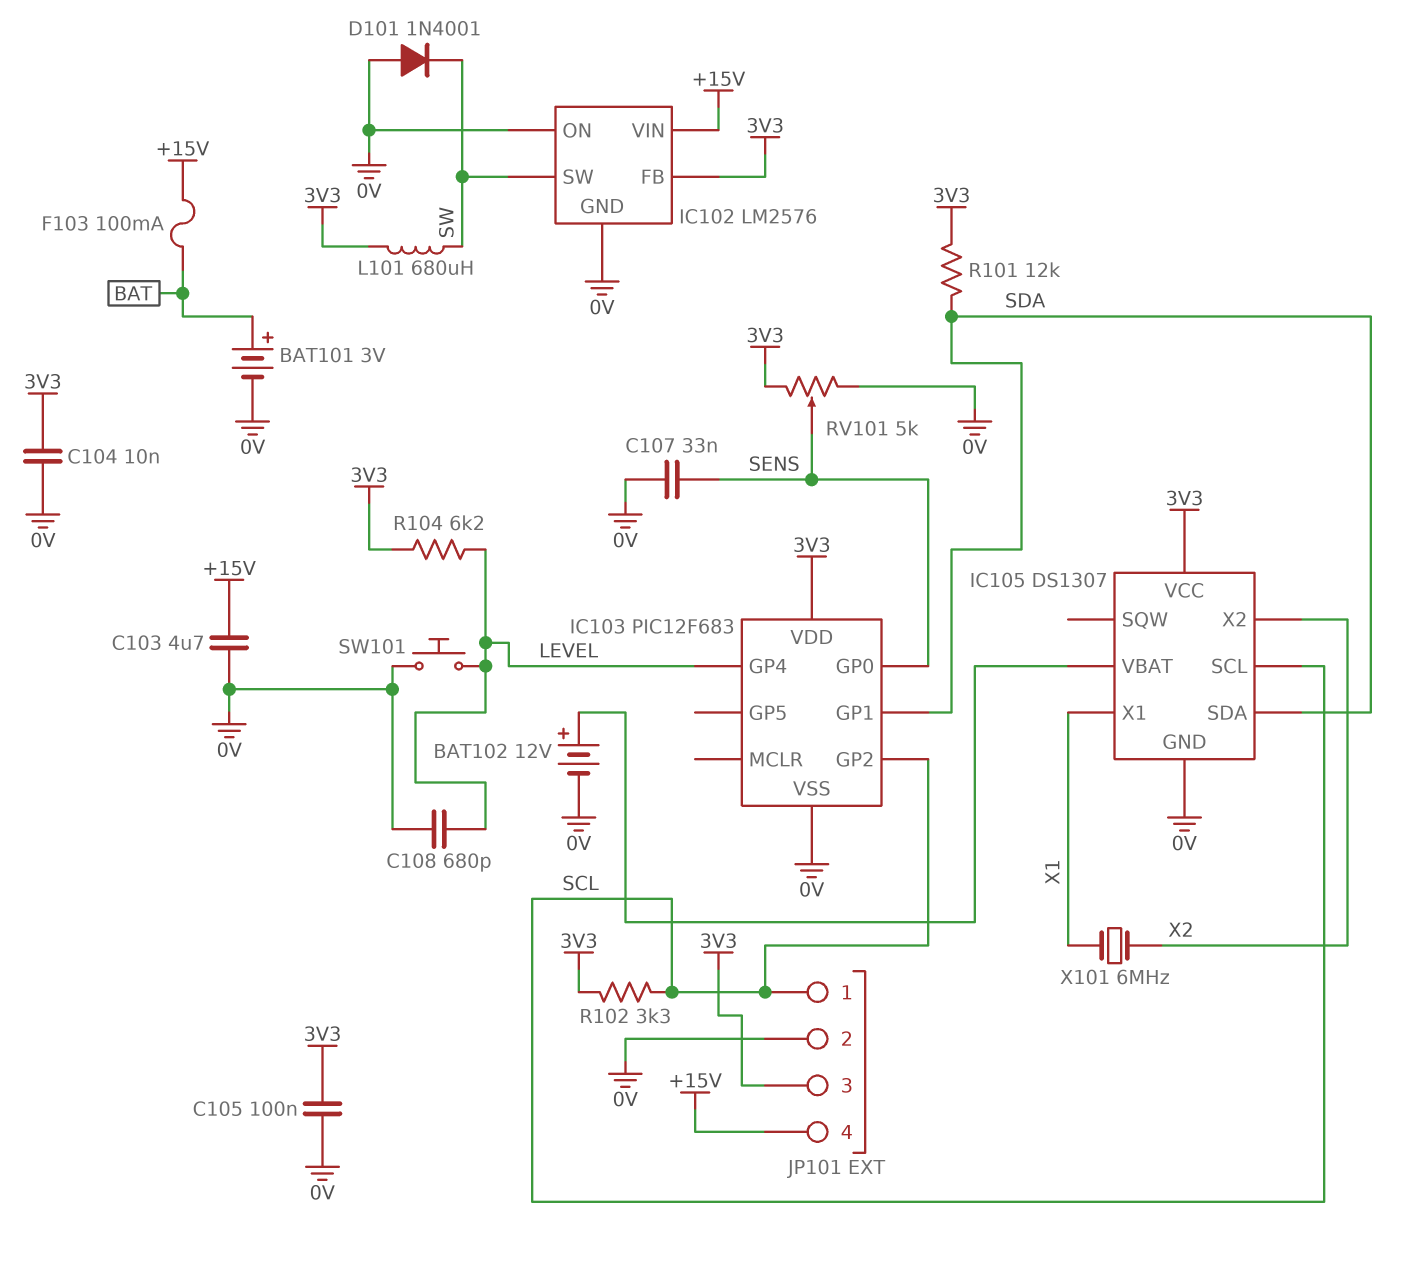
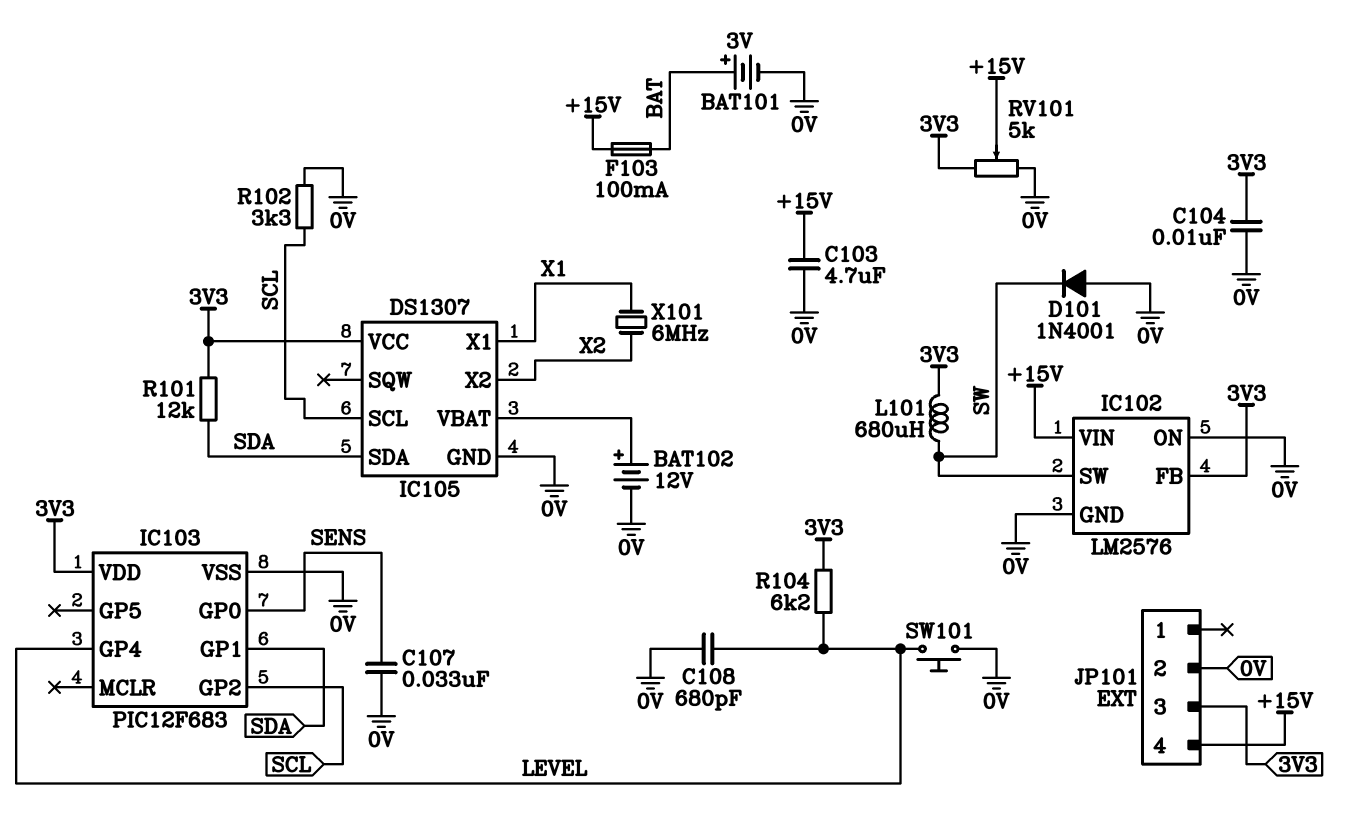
C105: 100nF (0V, 3V3) -> none
JP101 pin 1: SCL -> none
R102: 3.3k (3V3, SCL) -> 3.3k (0V, SCL)
RV101: 5k (0V, 3V3, wiper SENS) -> 5k (0V, 3V3, wiper +15V)

